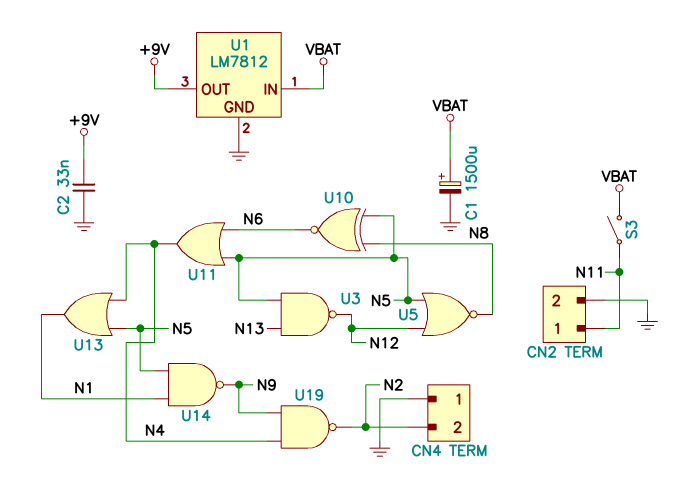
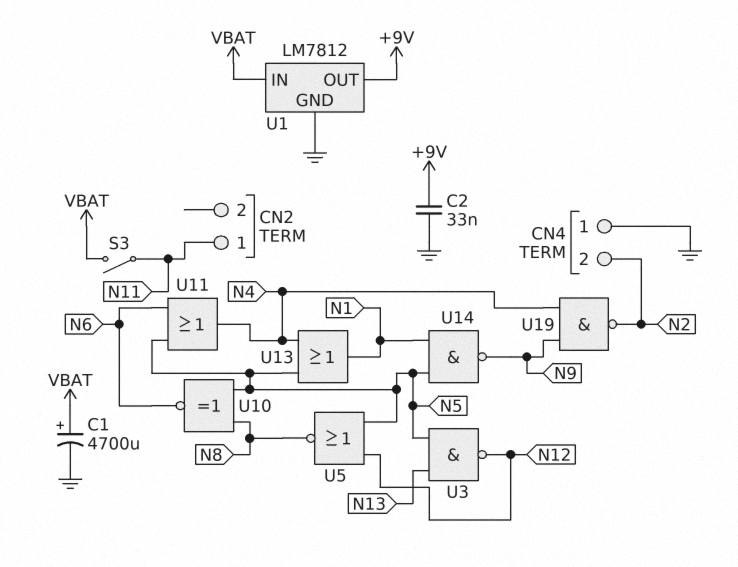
C1: 1500uF (plus VBAT, minus GND) -> 4700uF (plus VBAT, minus GND)
CN2 pin 2: GND -> none

